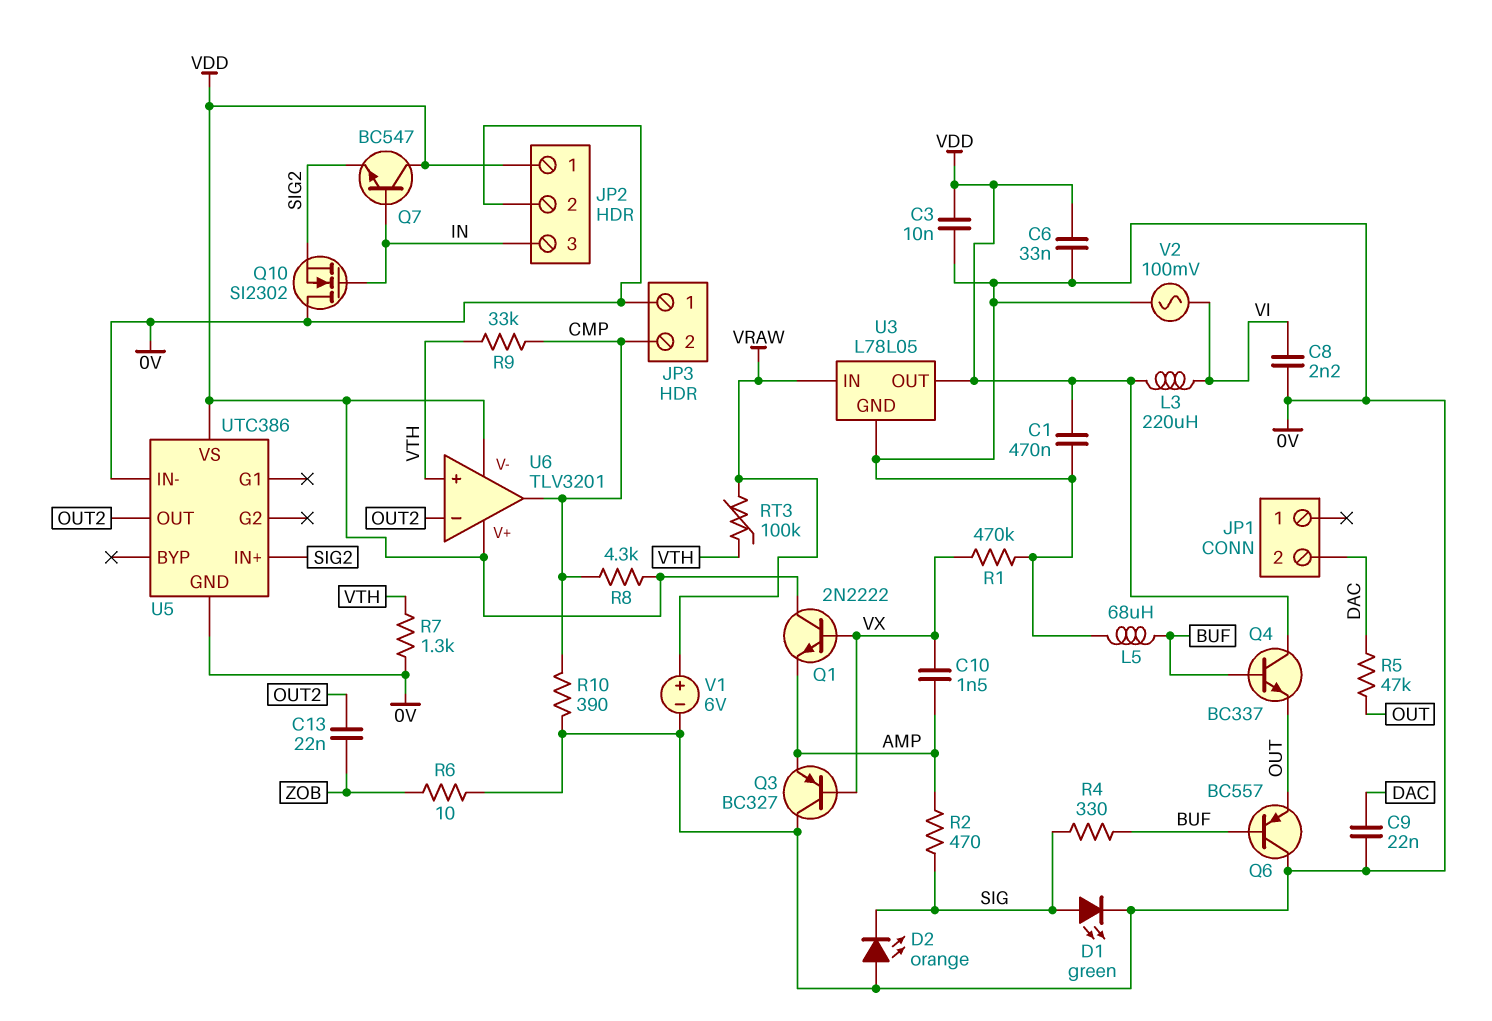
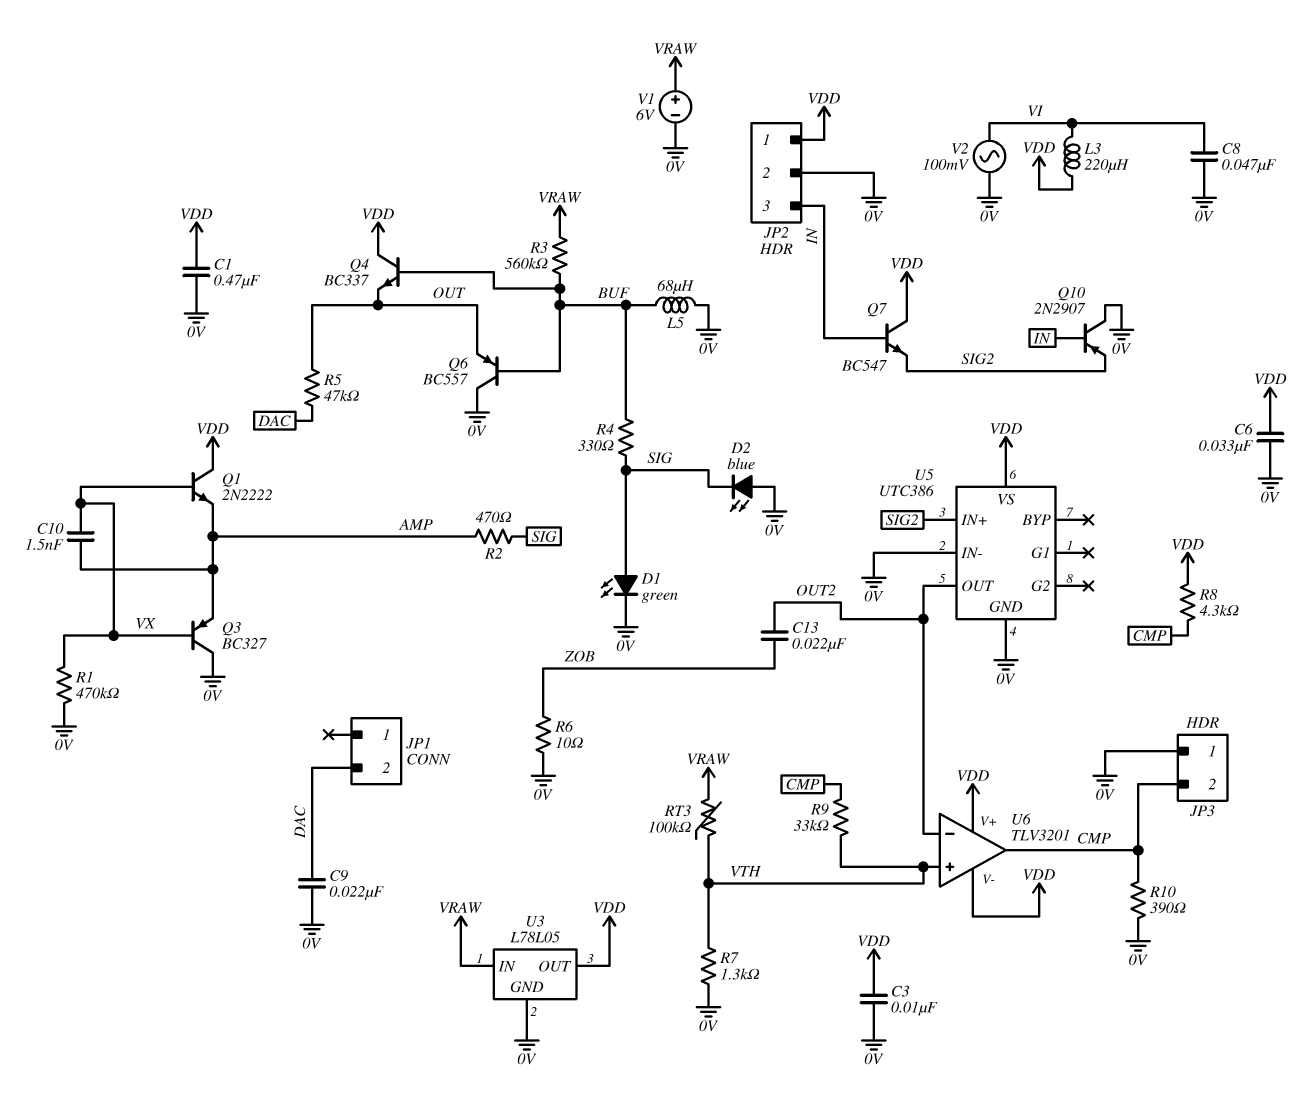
C8: 2.2nF (0V, VI) -> 47nF (0V, VI)
D2: LED orange (A 0V, K SIG) -> LED blue (A 0V, K SIG)
Q10: NMOS SI2302 (G IN, D 0V, S SIG2) -> PNP 2N2907 (B IN, C 0V, E SIG2)
R3: none -> 560k (BUF, VRAW)

